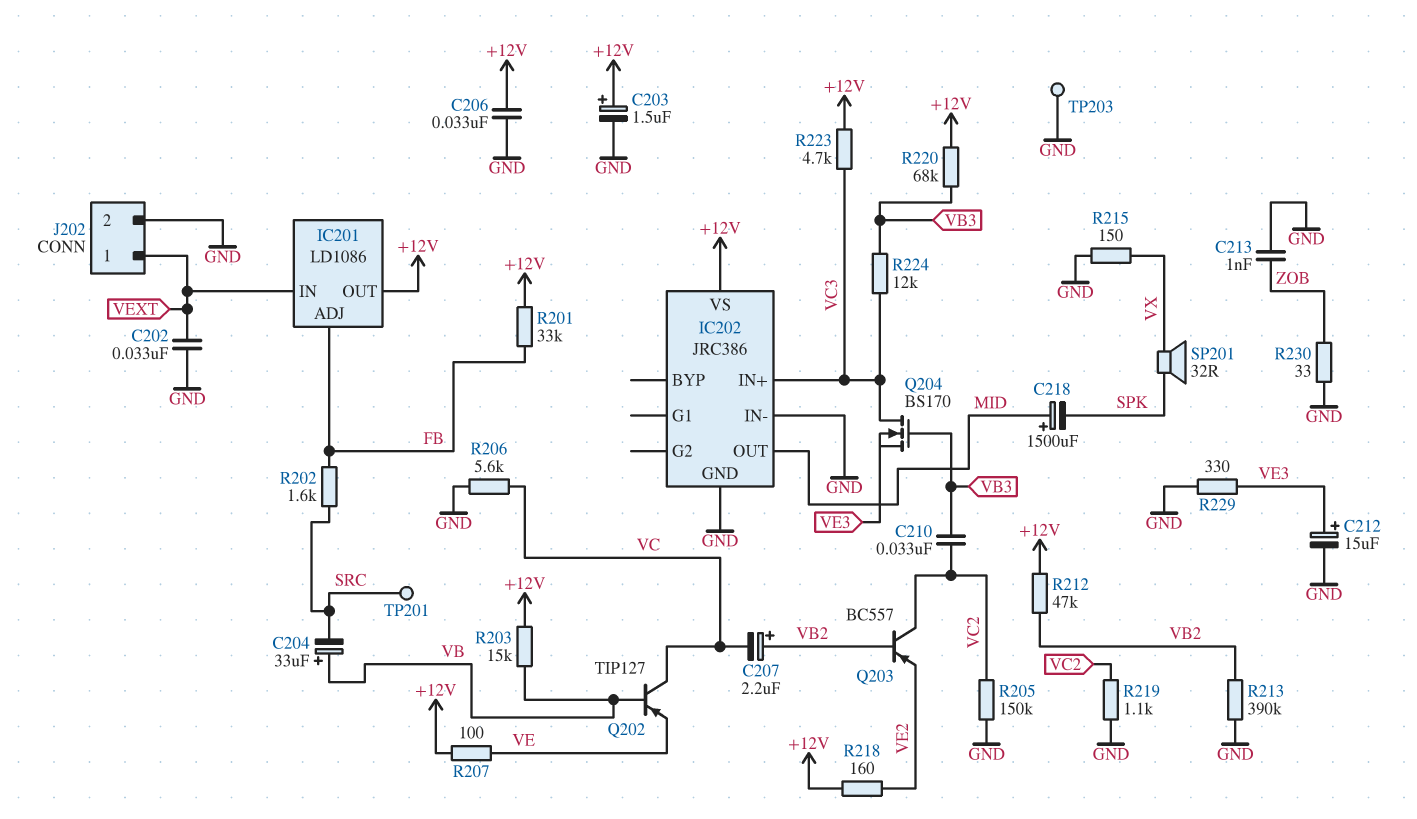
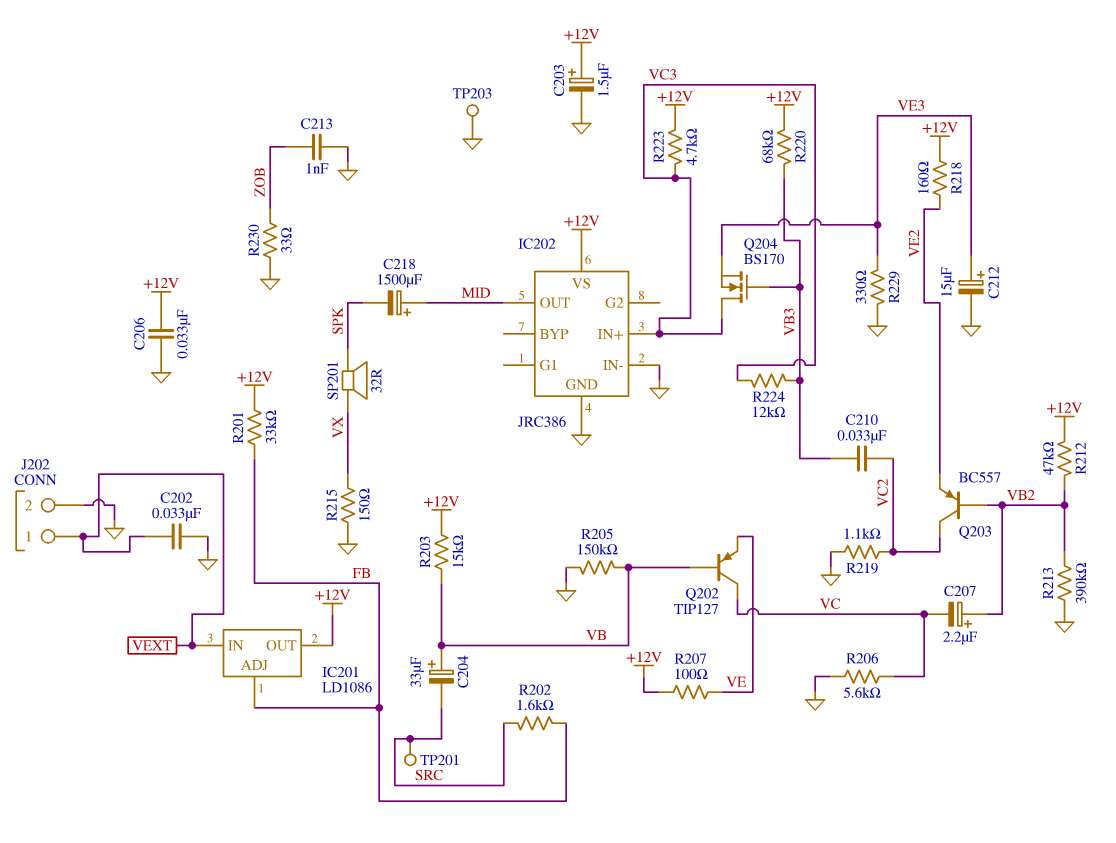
R205: 150k (GND, VC2) -> 150k (GND, VB)

